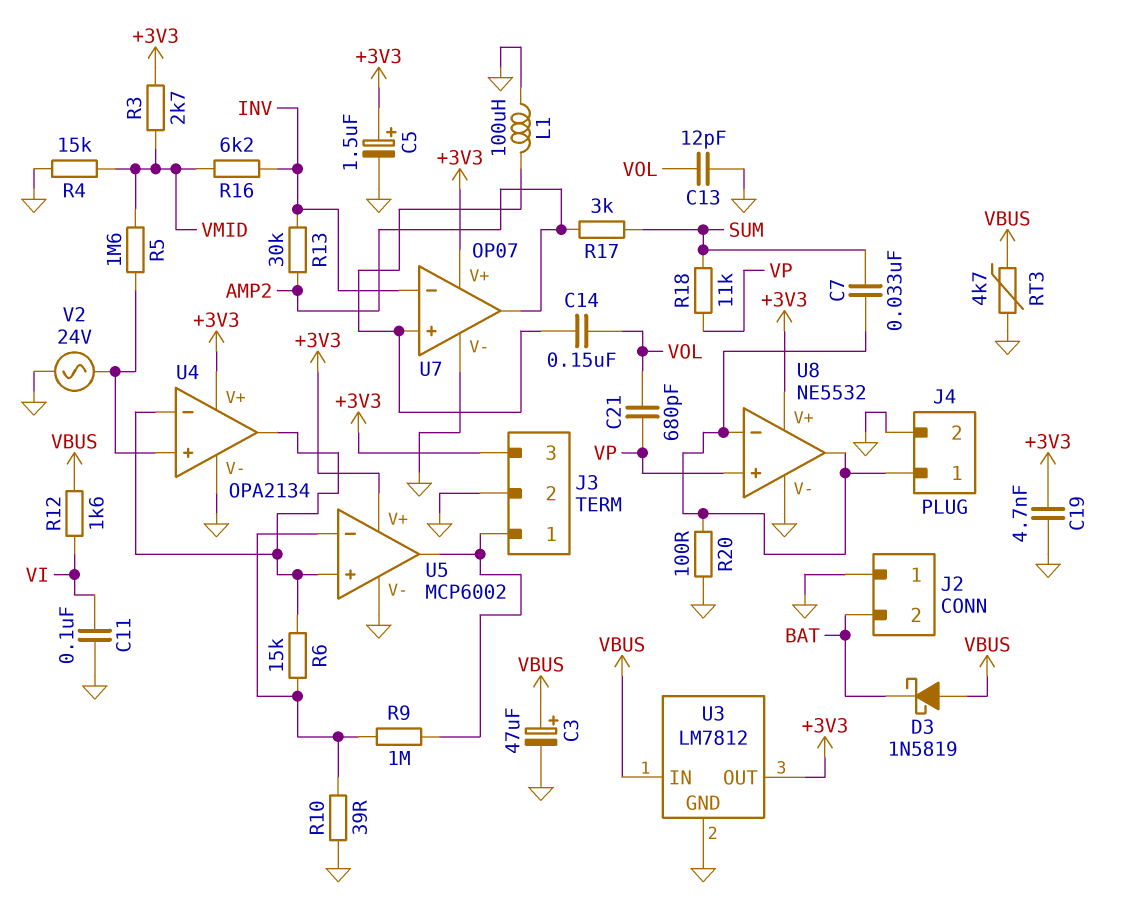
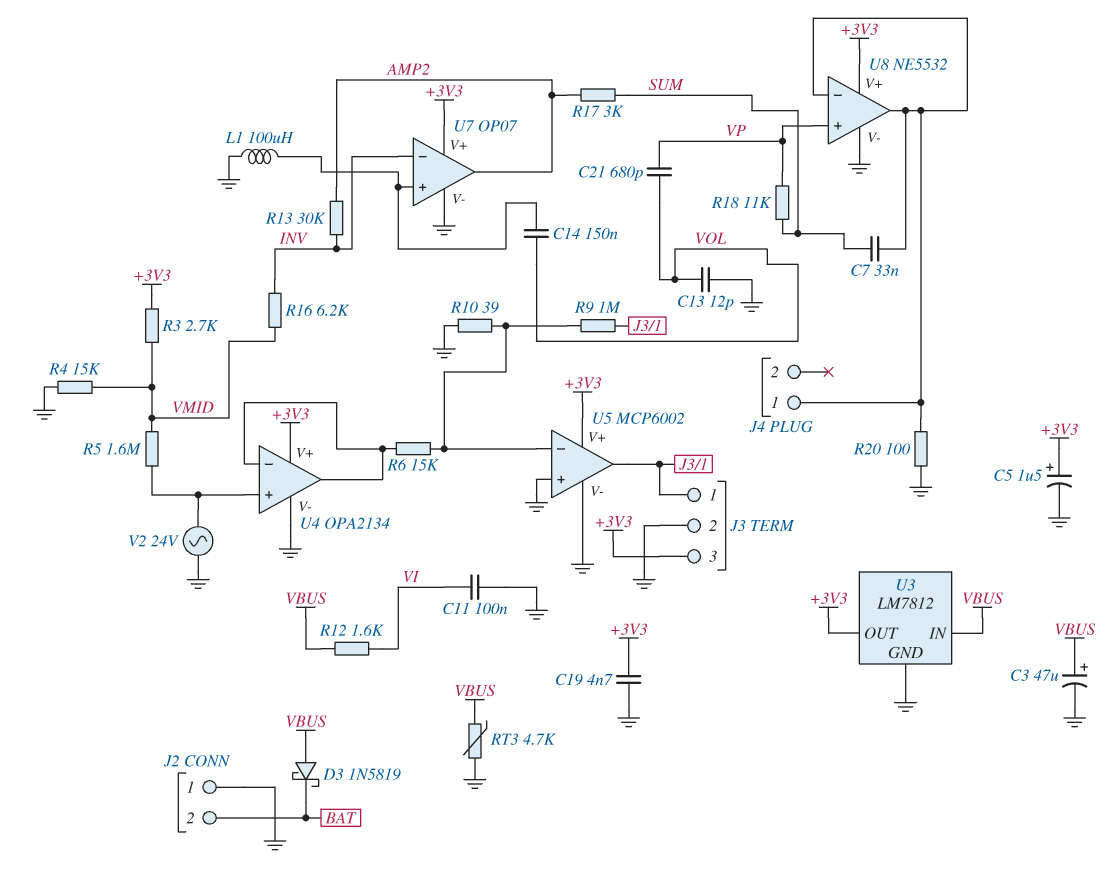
J4 pin 2: GND -> none
U5 pin in+: U4/in- -> GND

